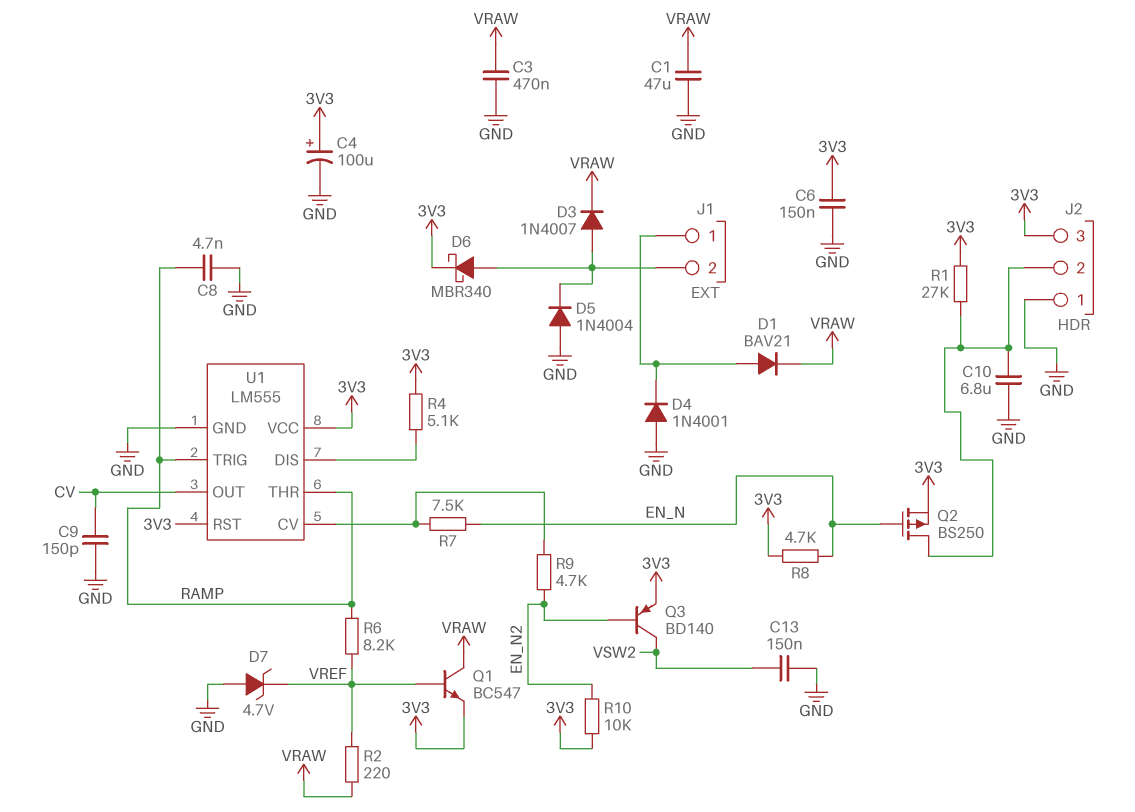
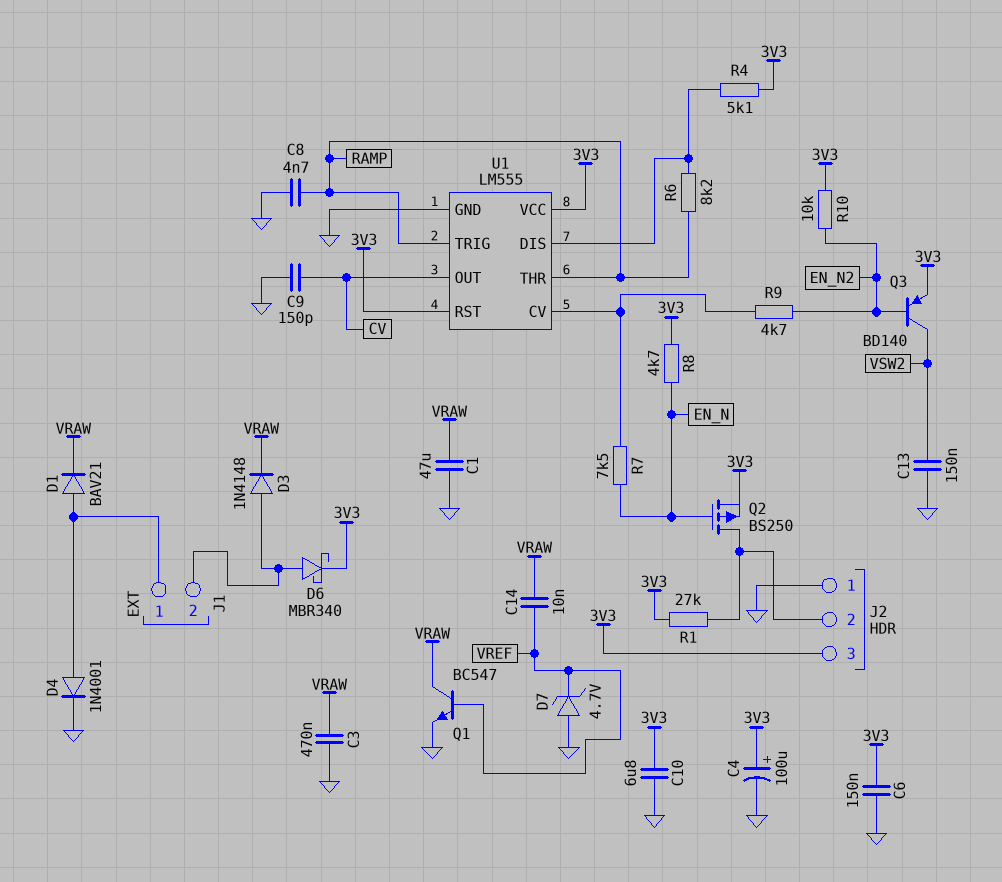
C10: 6.8uF (GND, J2/2) -> 6.8uF (3V3, GND)
C14: none -> 10nF (VRAW, VREF)
D3: diode 1N4007 (A J1/2, K VRAW) -> diode 1N4148 (A J1/2, K VRAW)
D4: diode 1N4001 (A GND, K J1/1) -> diode 1N4001 (A J1/1, K GND)
D5: diode 1N4004 (A GND, K J1/2) -> none
Q1: NPN BC547 (B VREF, C VRAW, E 3V3) -> NPN BC547 (B VREF, C VRAW, E GND)
R2: 220 (VRAW, VREF) -> none
R6: 8.2k (RAMP, VREF) -> 8.2k (RAMP, U1/DIS)

